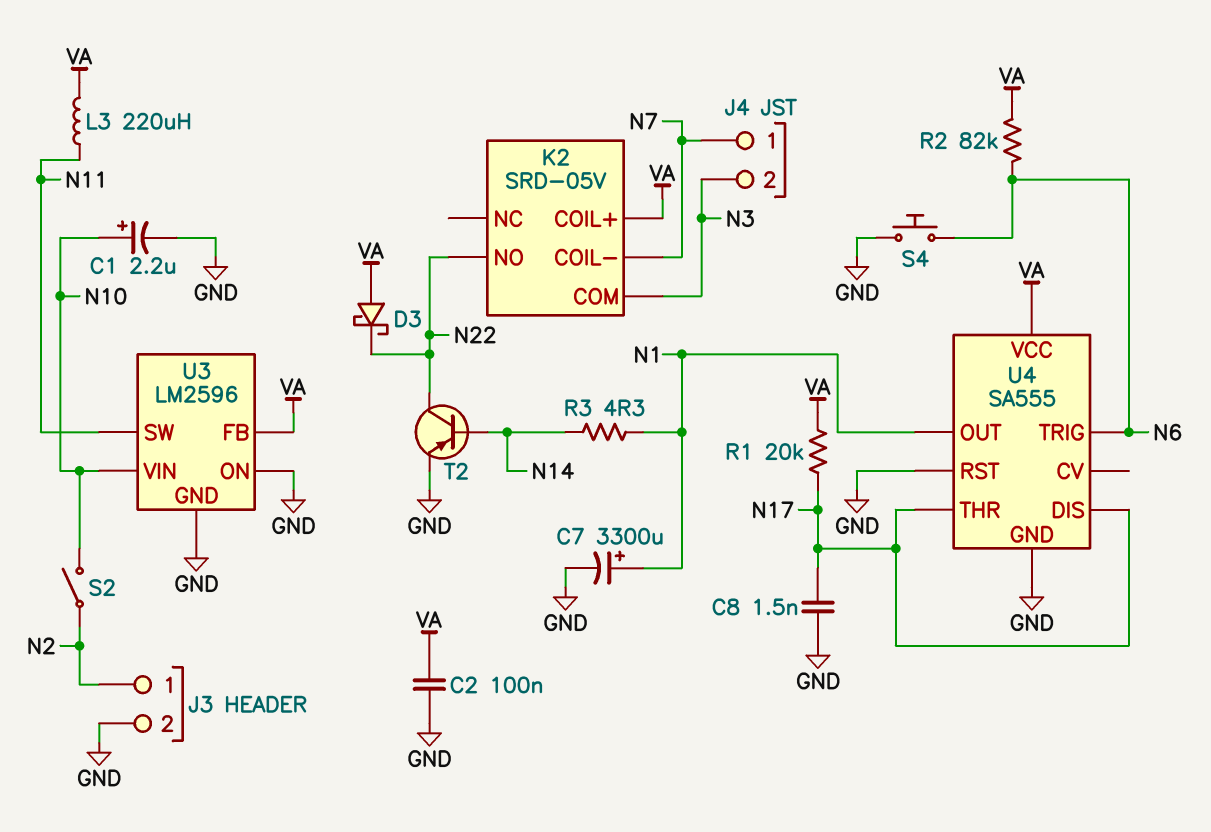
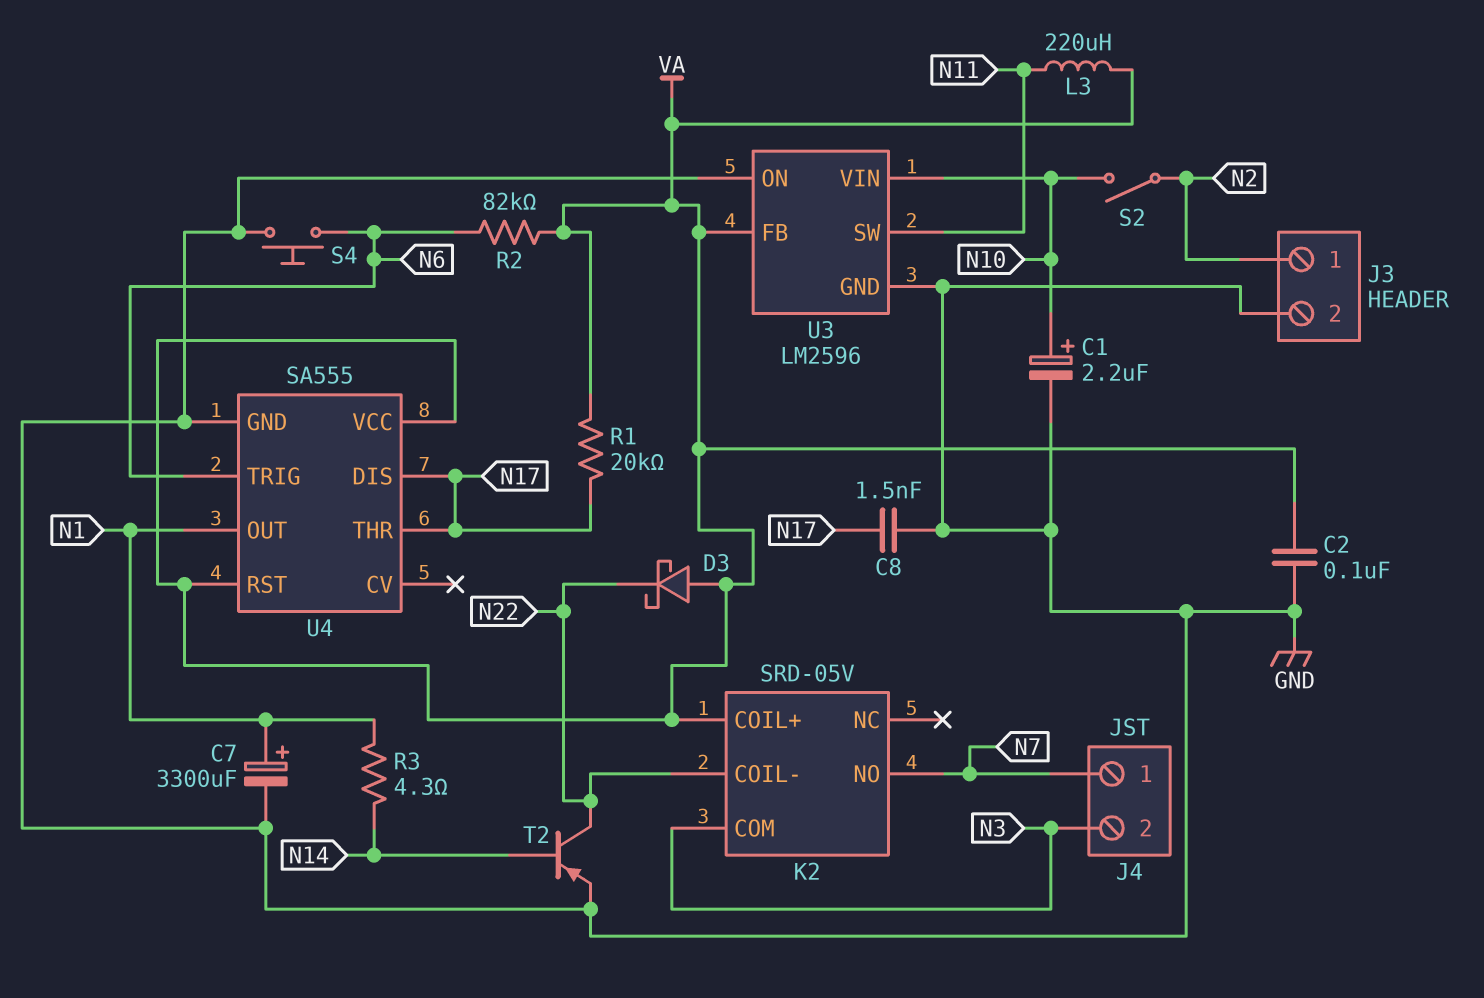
K2 pin COIL-: N7 -> N22
K2 pin NO: N22 -> N7
U4 pin RST: GND -> VA

